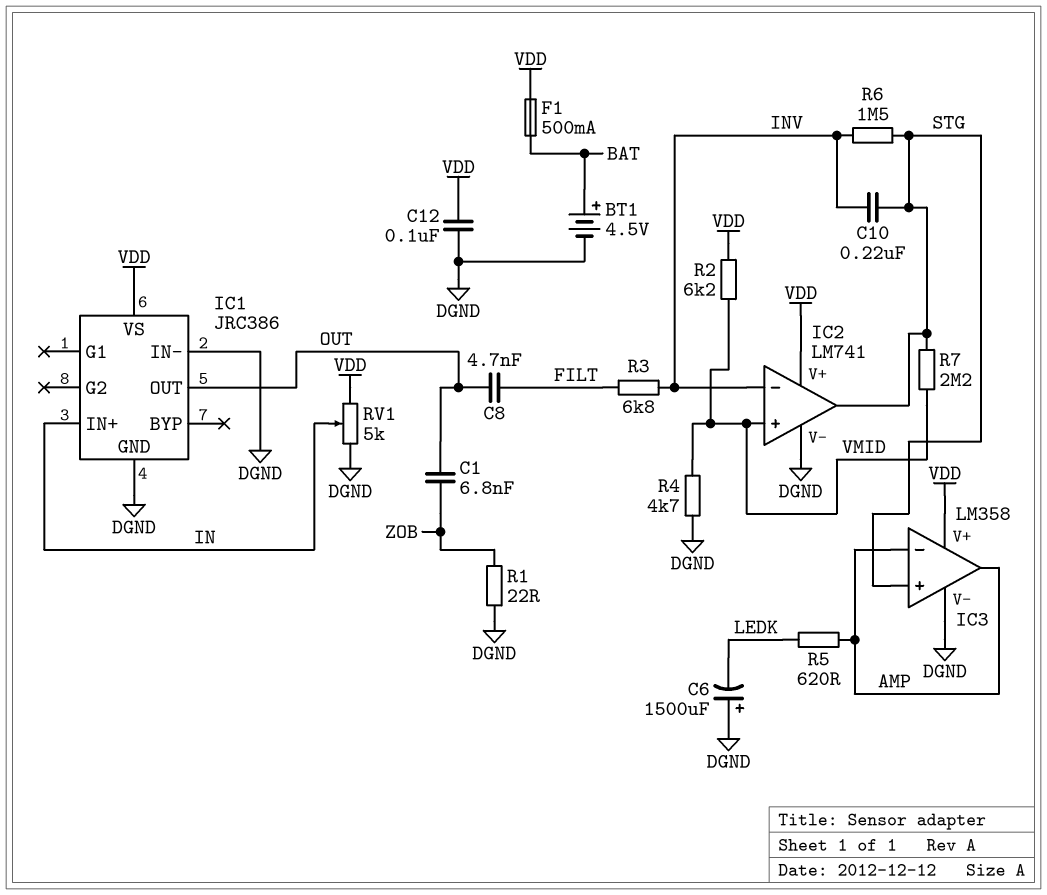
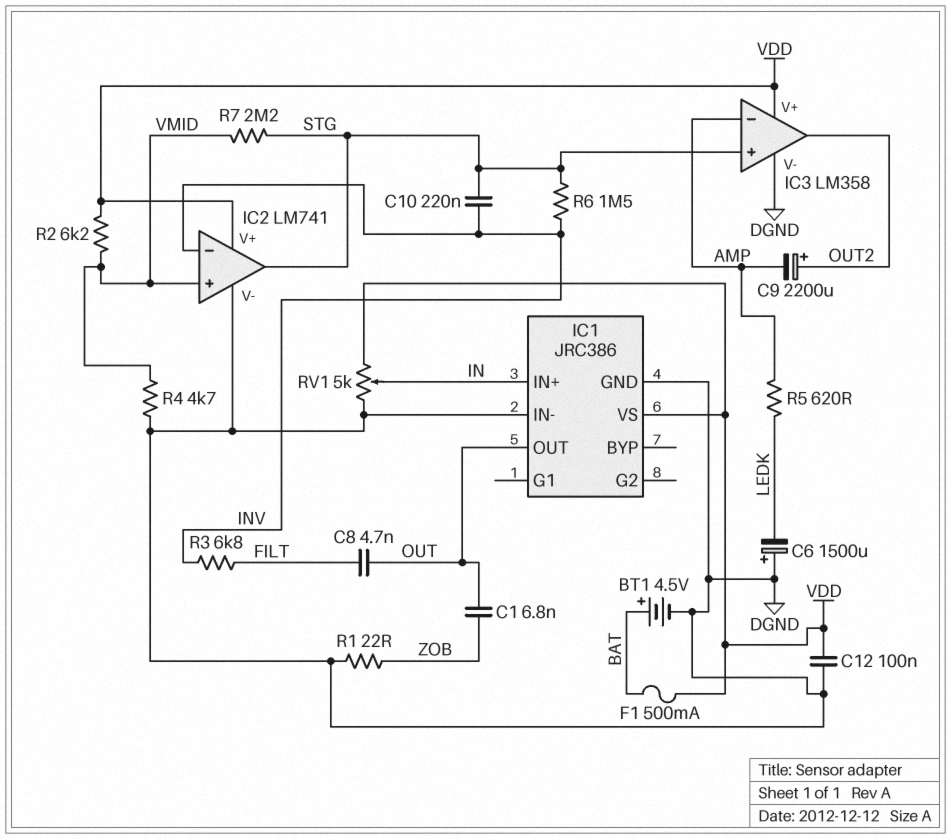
C9: none -> 2200uF (plus OUT2, minus AMP)
IC3 pin out: AMP -> OUT2

